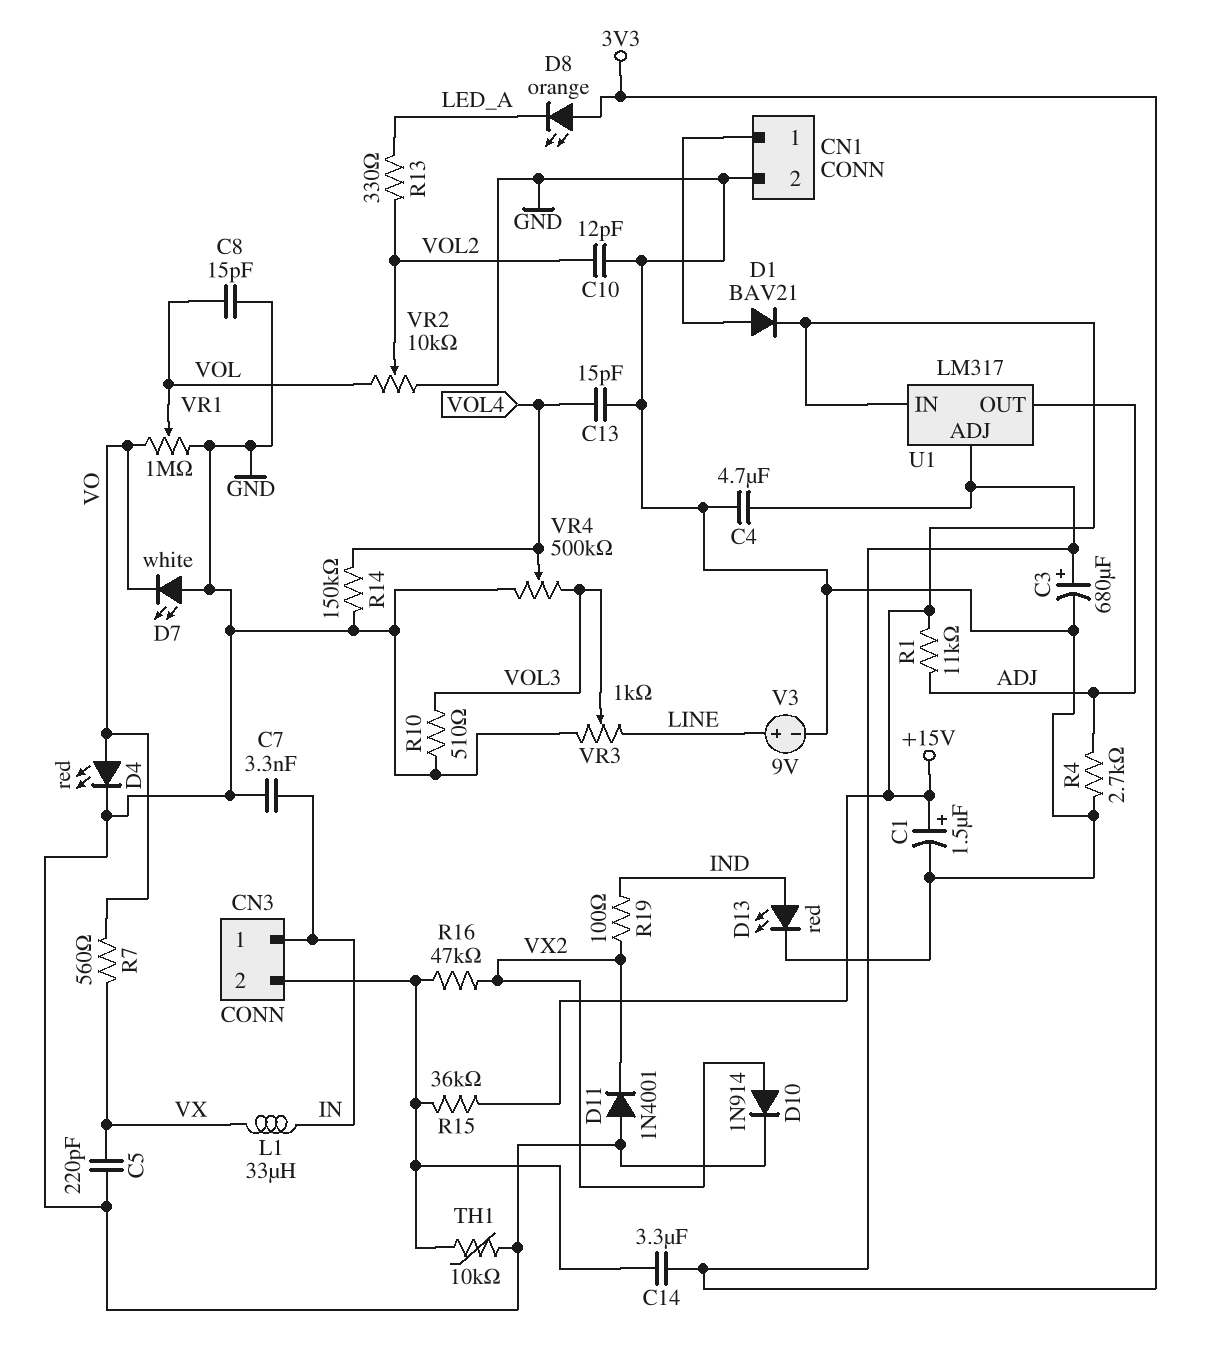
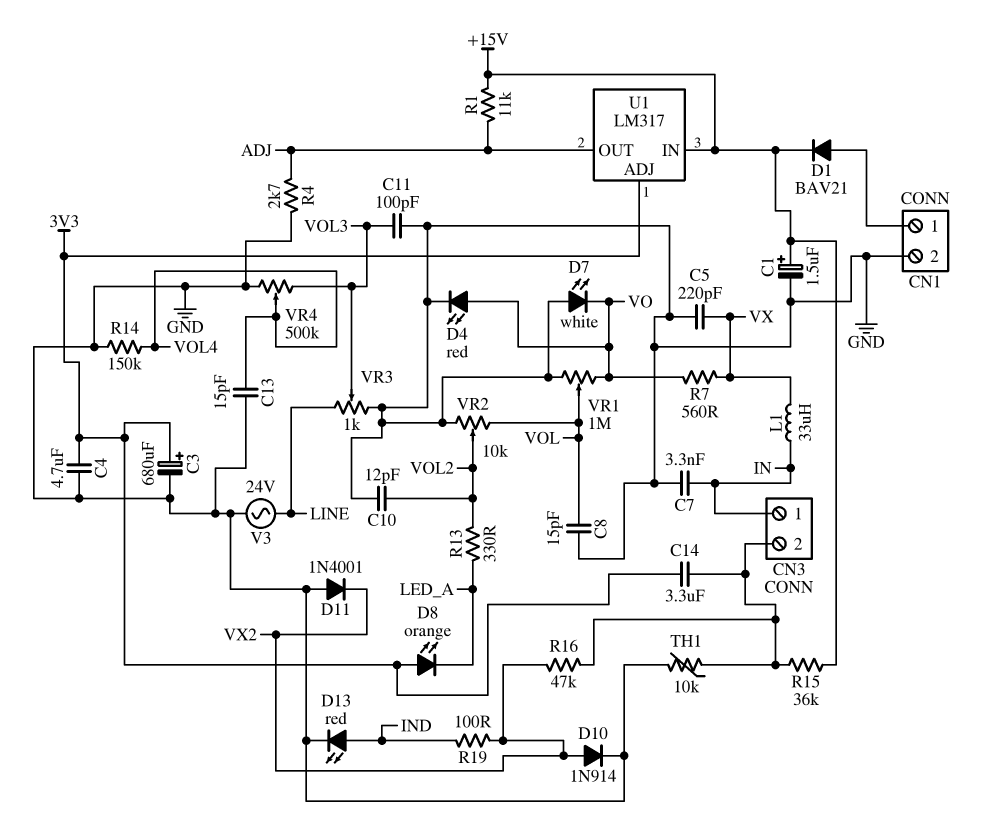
C11: none -> 100pF (GND, VOL3)
R10: 510 (GND, VOL3) -> none
V3: 9V (plus LINE, minus GND) -> AC 24V (GND, LINE)

